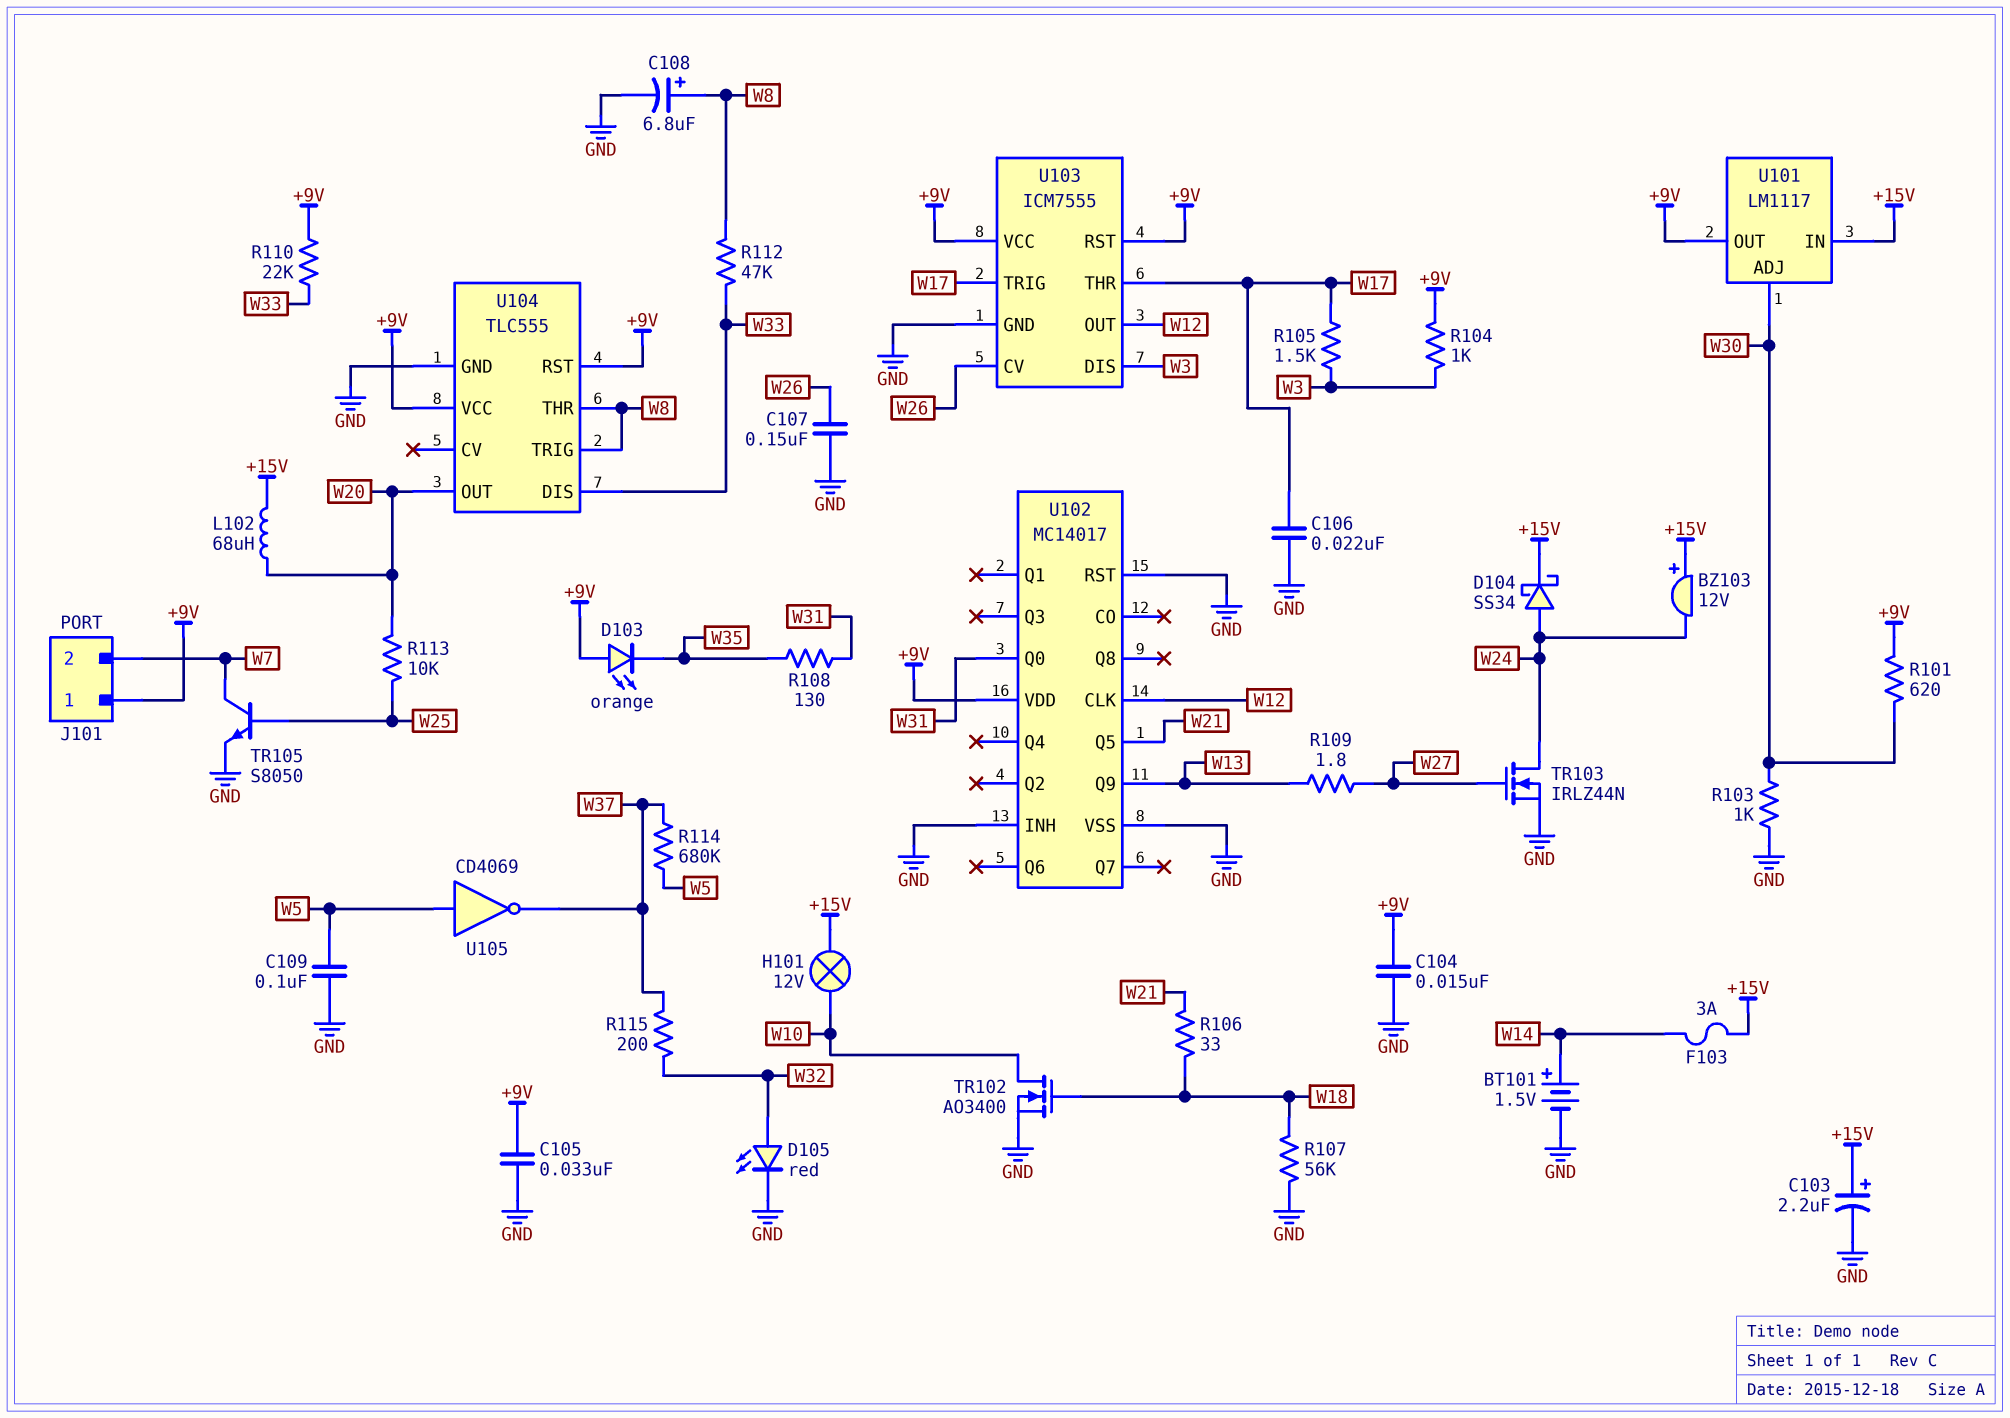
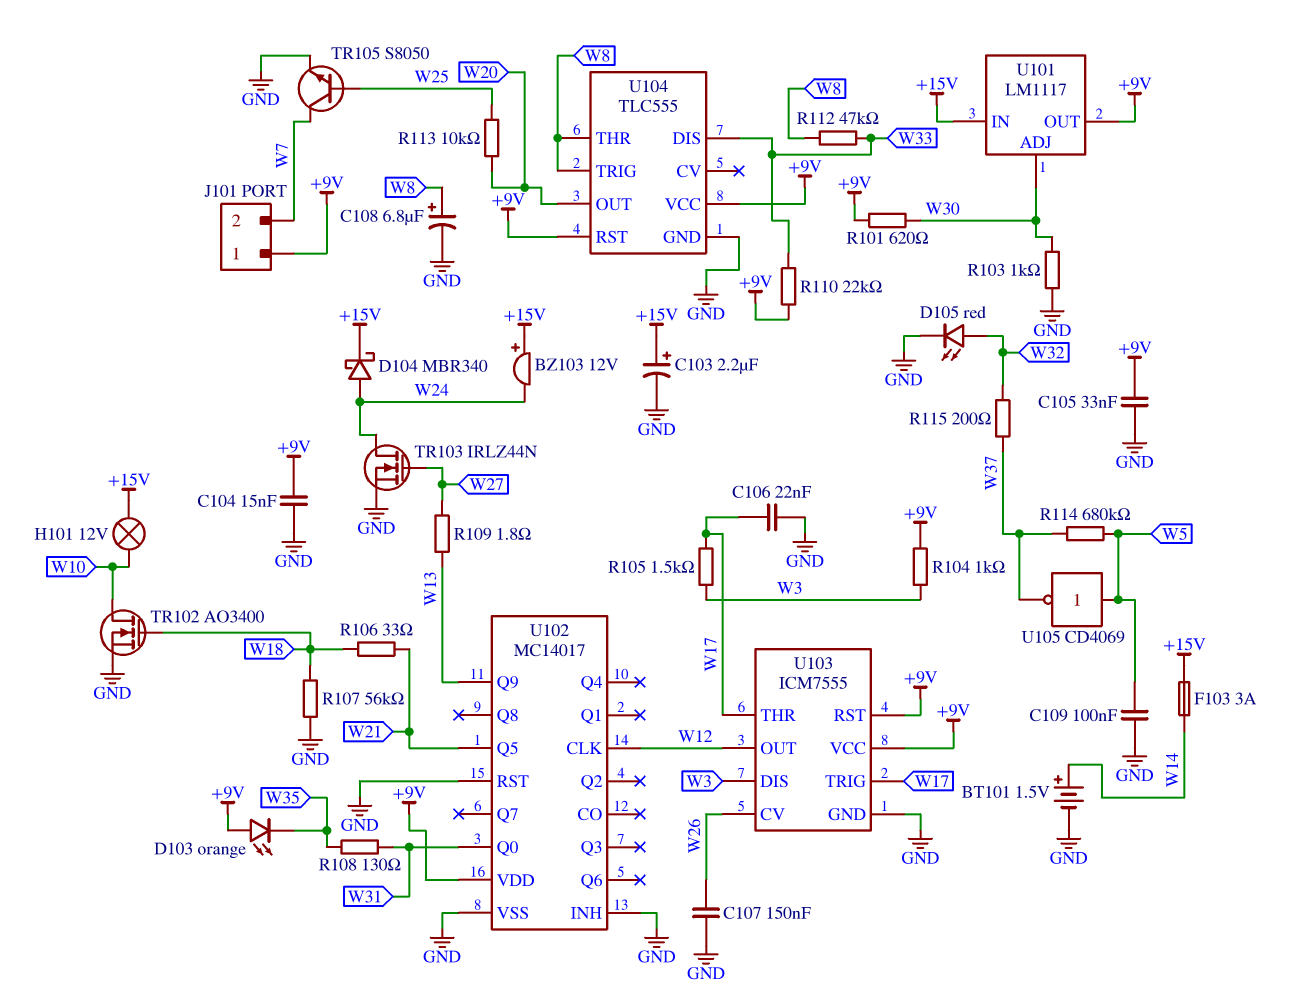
D104: schottky SS34 (A W24, K +15V) -> schottky MBR340 (A W24, K +15V)
L102: 68uH (+15V, W20) -> none

